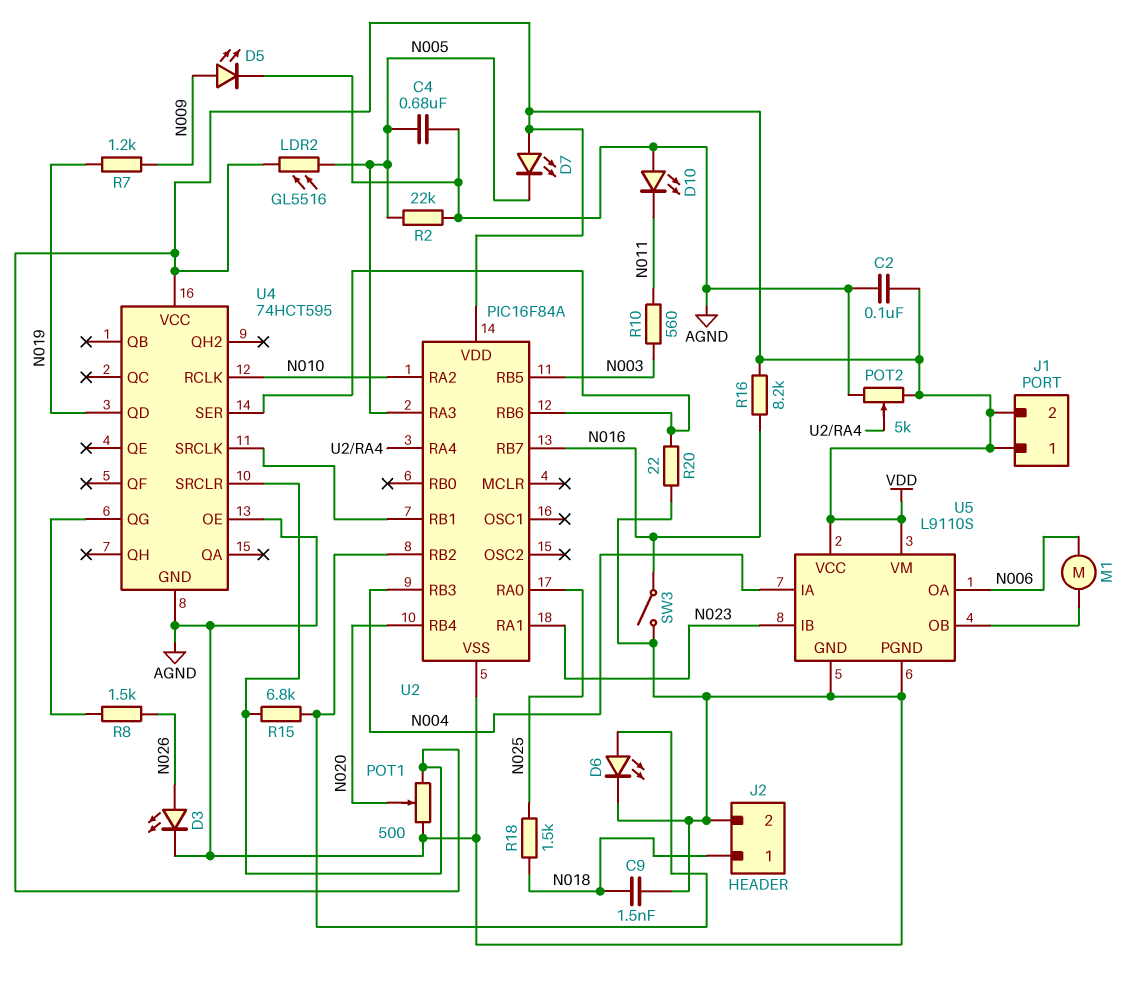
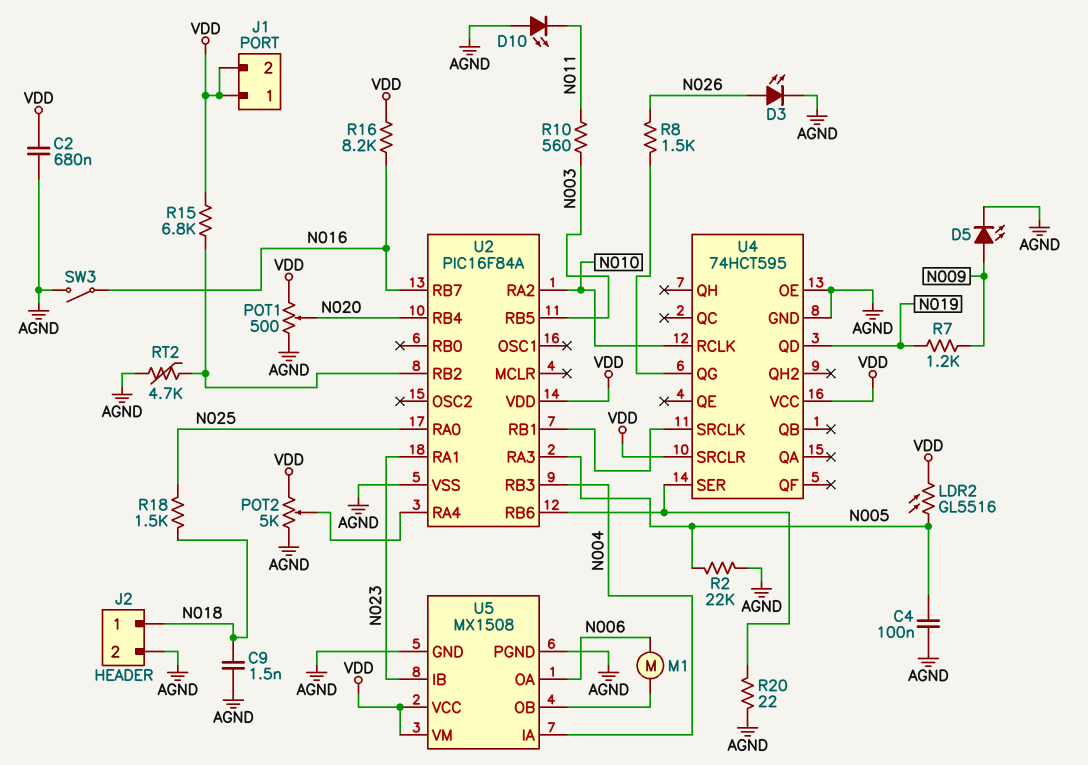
C2: 100nF (AGND, VDD) -> 680nF (AGND, VDD)
C4: 680nF (AGND, N005) -> 100nF (AGND, N005)
D6: LED (A U2/RB2, K AGND) -> none
D7: LED (A VDD, K N005) -> none
RT2: none -> 4.7k (AGND, U2/RB2)
U5: L9110S -> MX1508

